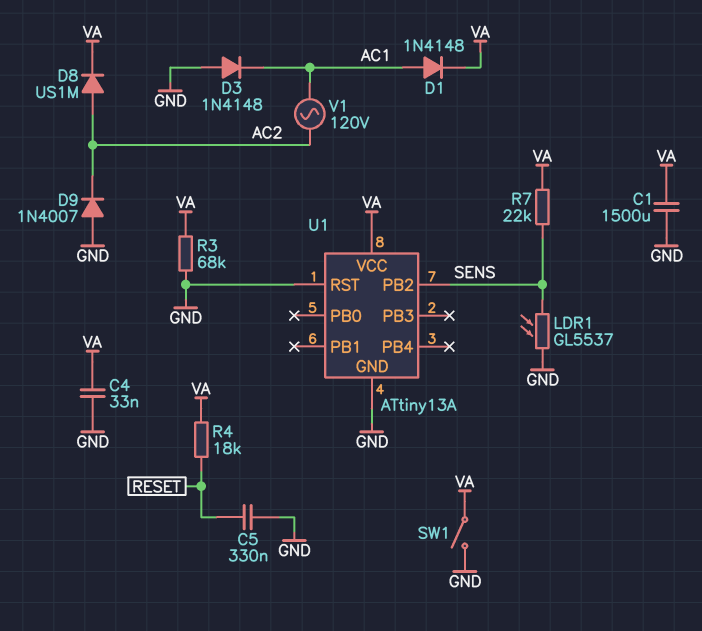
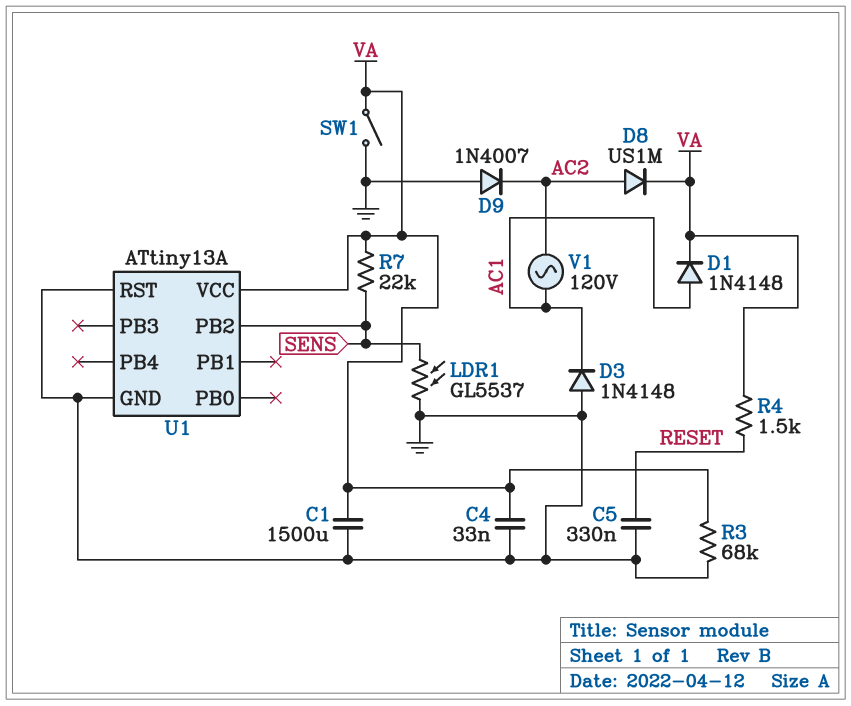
R4: 18k (RESET, VA) -> 1.5k (RESET, VA)

